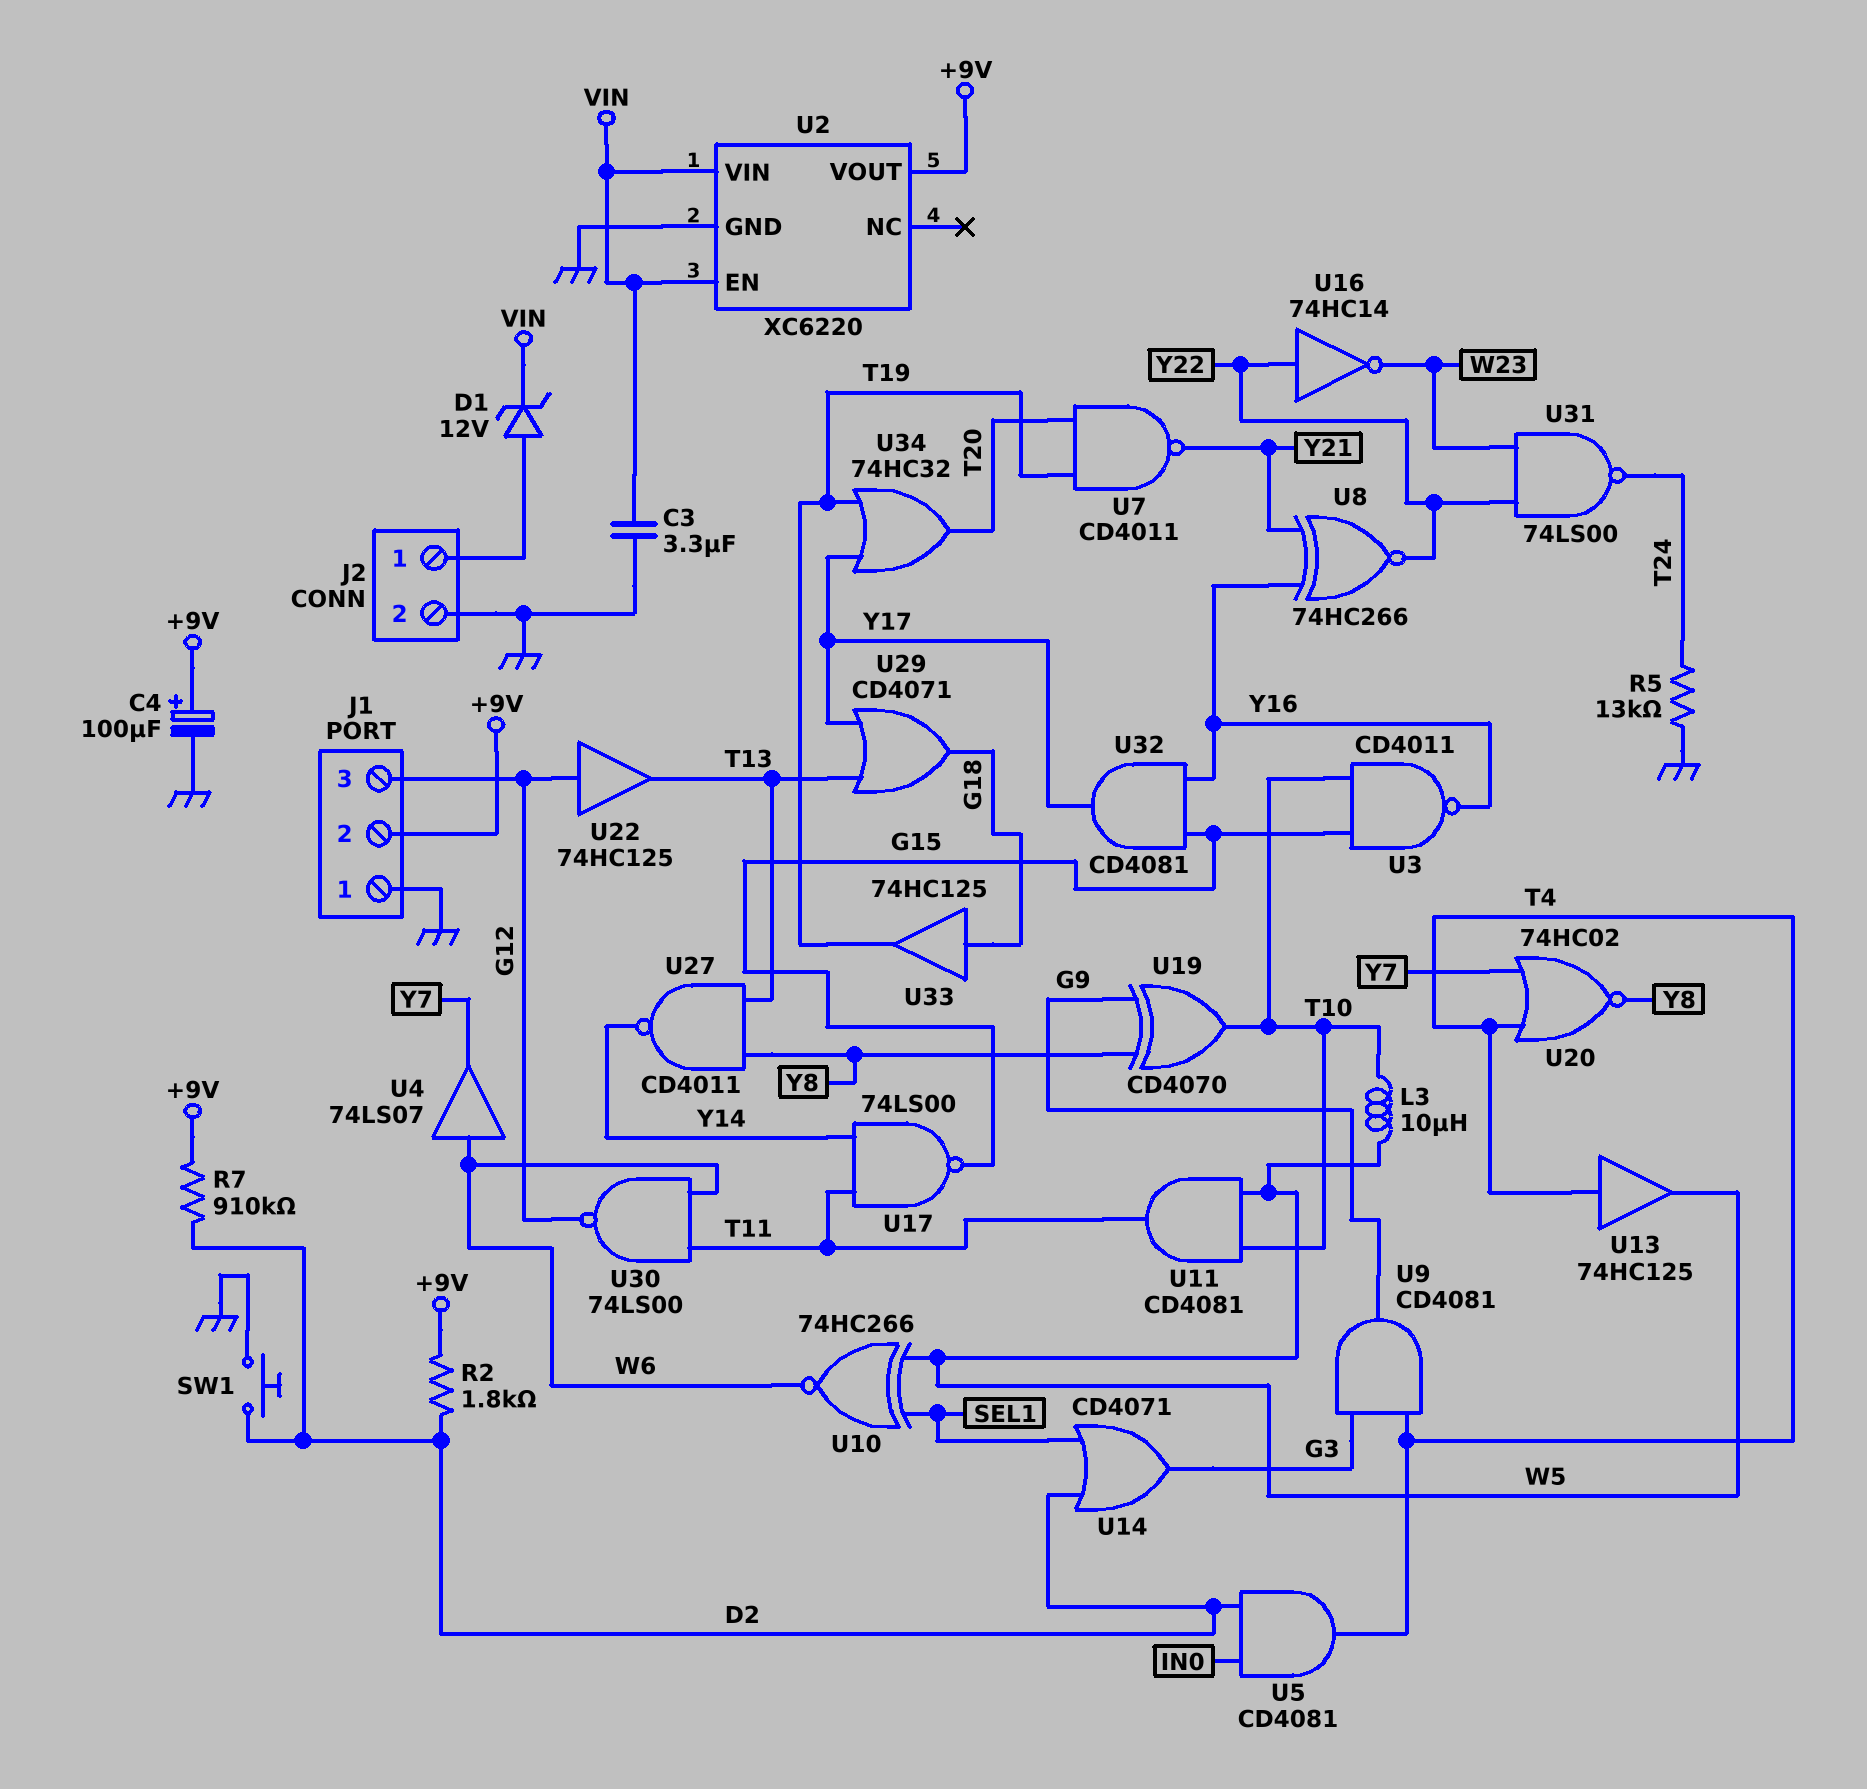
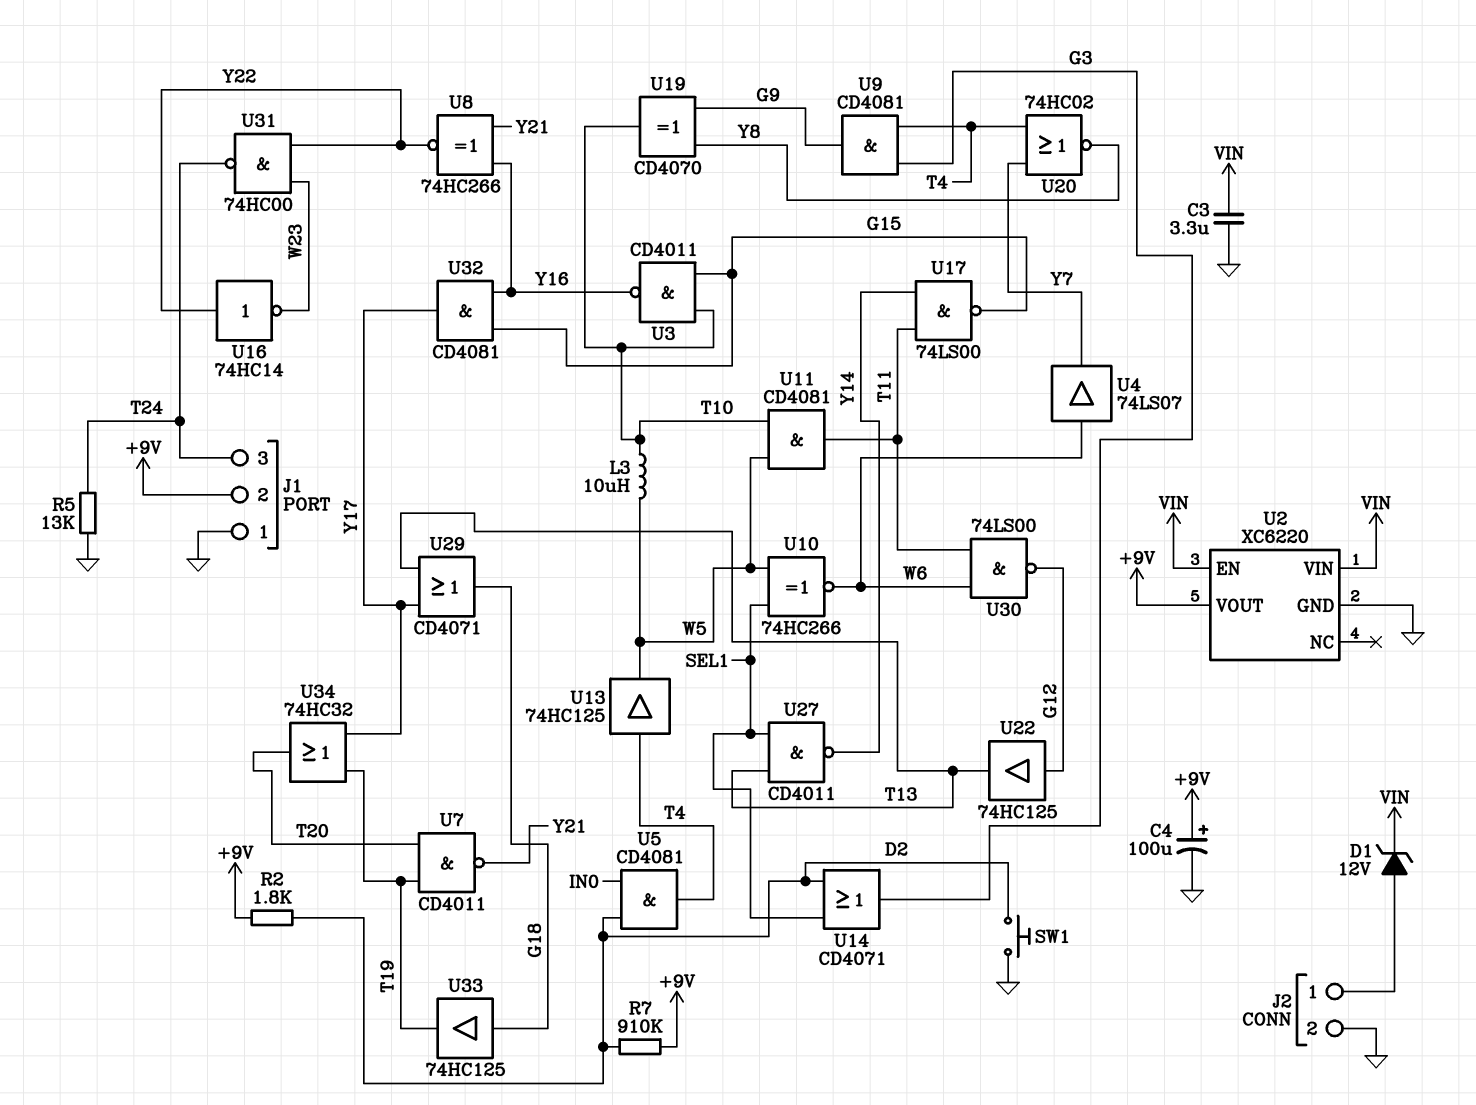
J1 pin 3: G12 -> T24
U27: NAND CD4011 (in T13, in Y8, out Y14) -> NAND CD4011 (in SEL1, in T13, out Y14)
U31: NAND 74LS00 (in W23, in Y22, out T24) -> NAND 74HC00 (in W23, in Y22, out T24)

